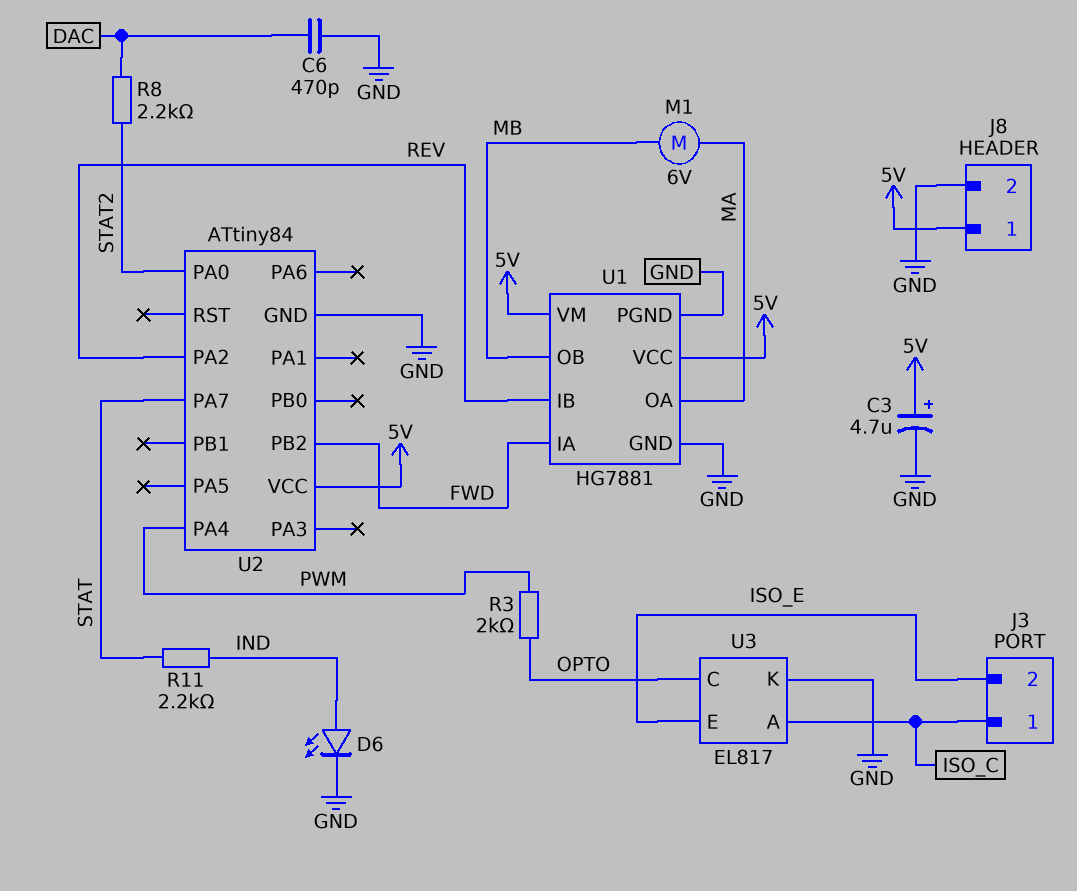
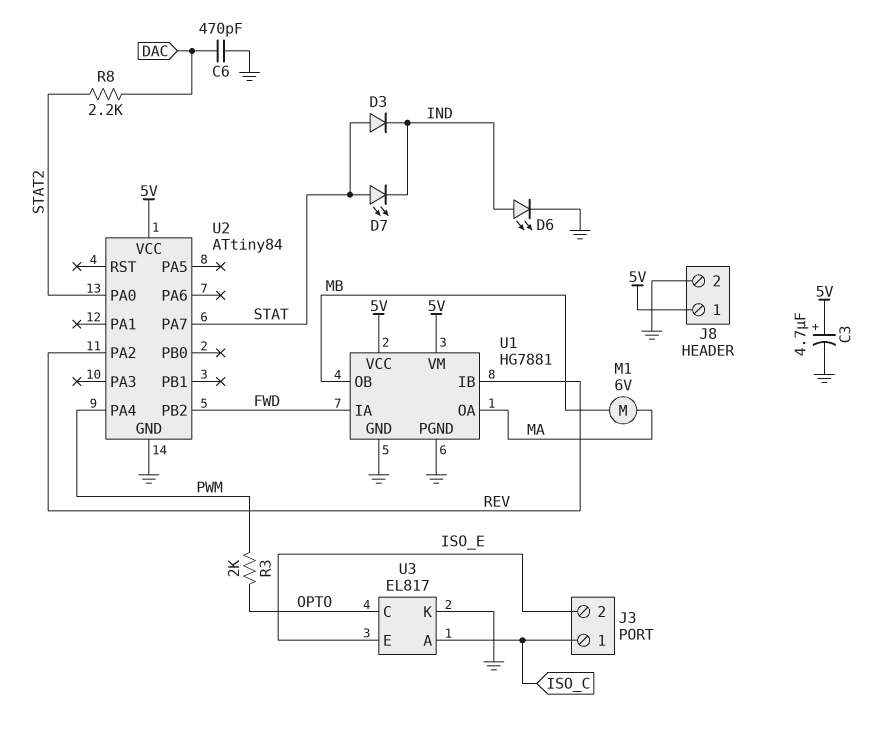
D3: none -> diode (A STAT, K IND)
D7: none -> LED (A STAT, K IND)
R11: 2.2k (IND, STAT) -> none

